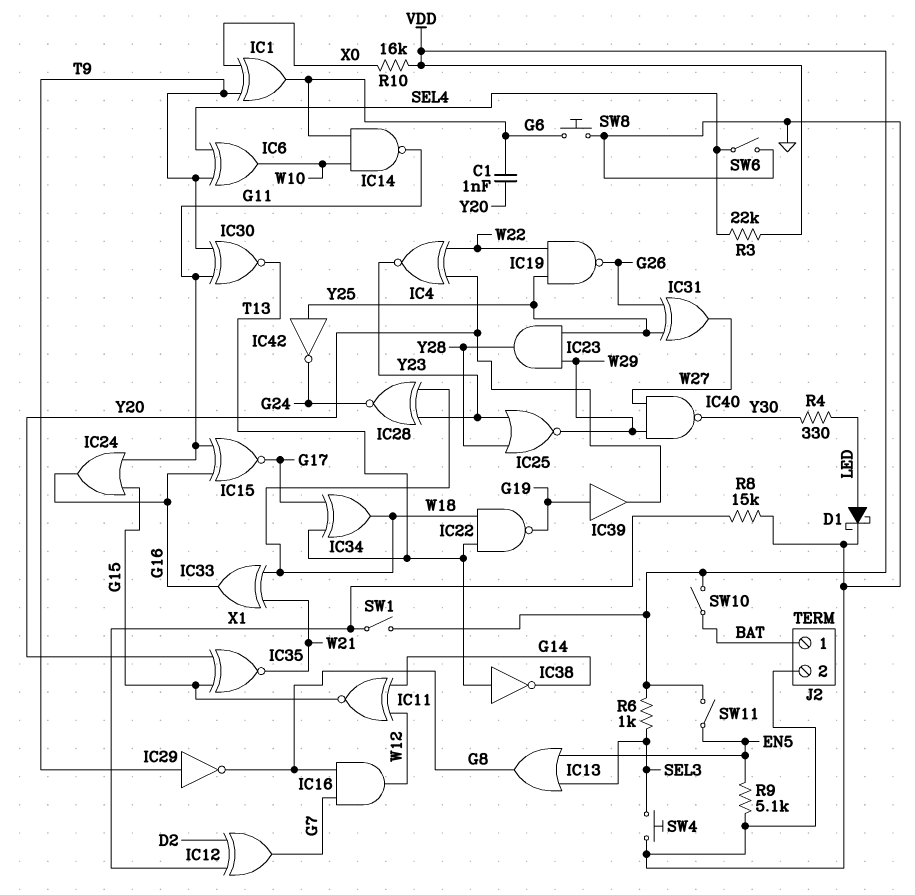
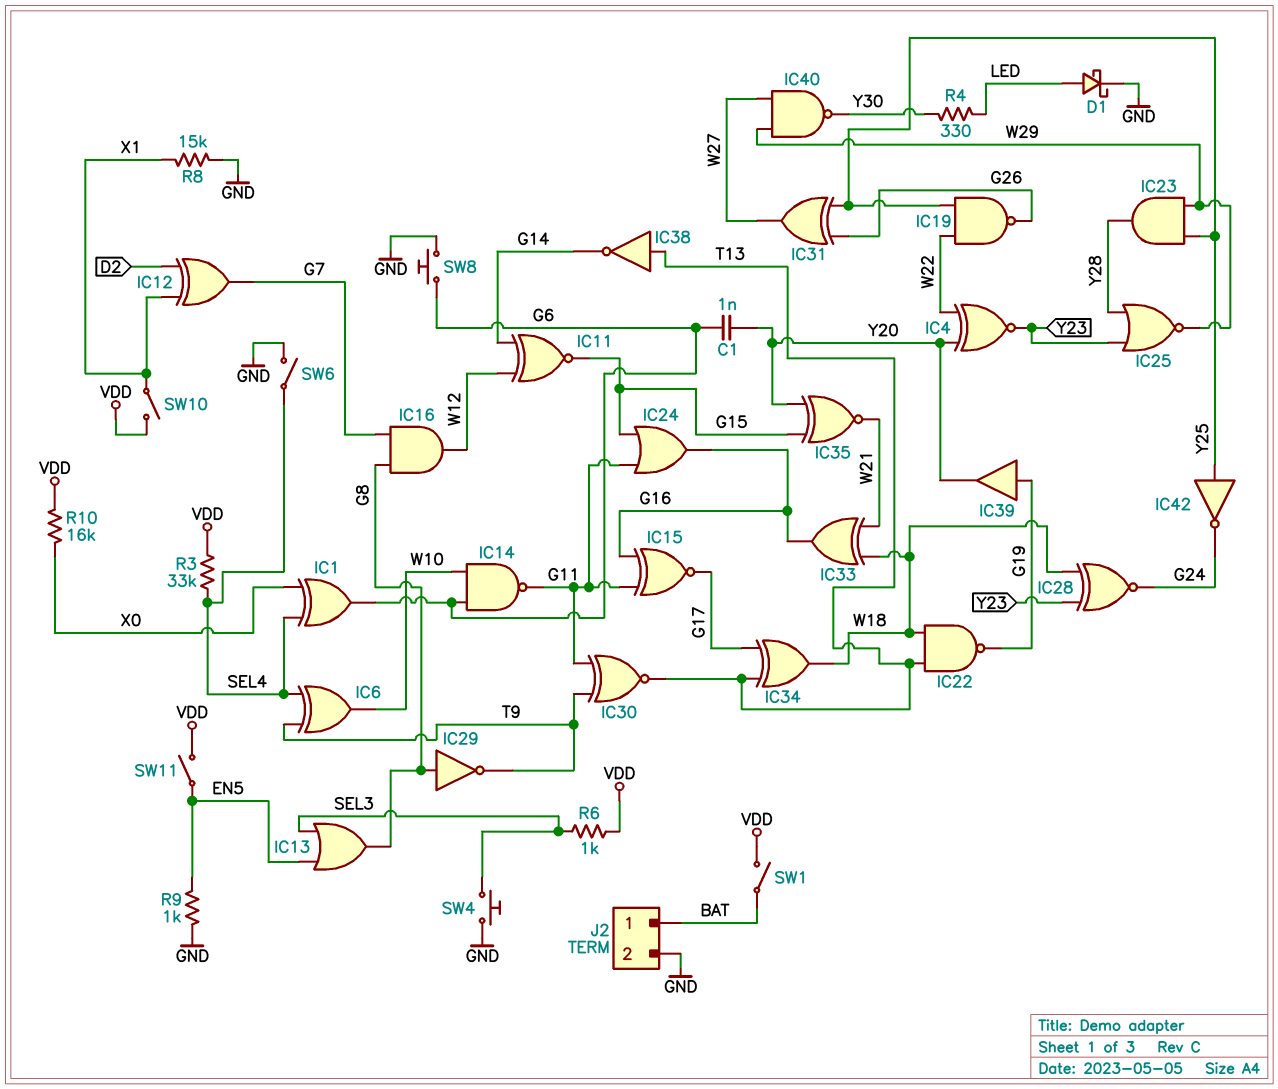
IC1: XOR (in T9, in X0, out G6) -> XOR (in SEL4, in X0, out G6)
IC29: NOT (in T9, out G8) -> NOT (in G8, out T9)
R3: 22k (SEL4, VDD) -> 33k (SEL4, VDD)
R9: 5.1k (EN5, GND) -> 1k (EN5, GND)
SW1: switch (VDD, X1) -> switch (BAT, VDD)
SW10: switch (BAT, VDD) -> switch (VDD, X1)

